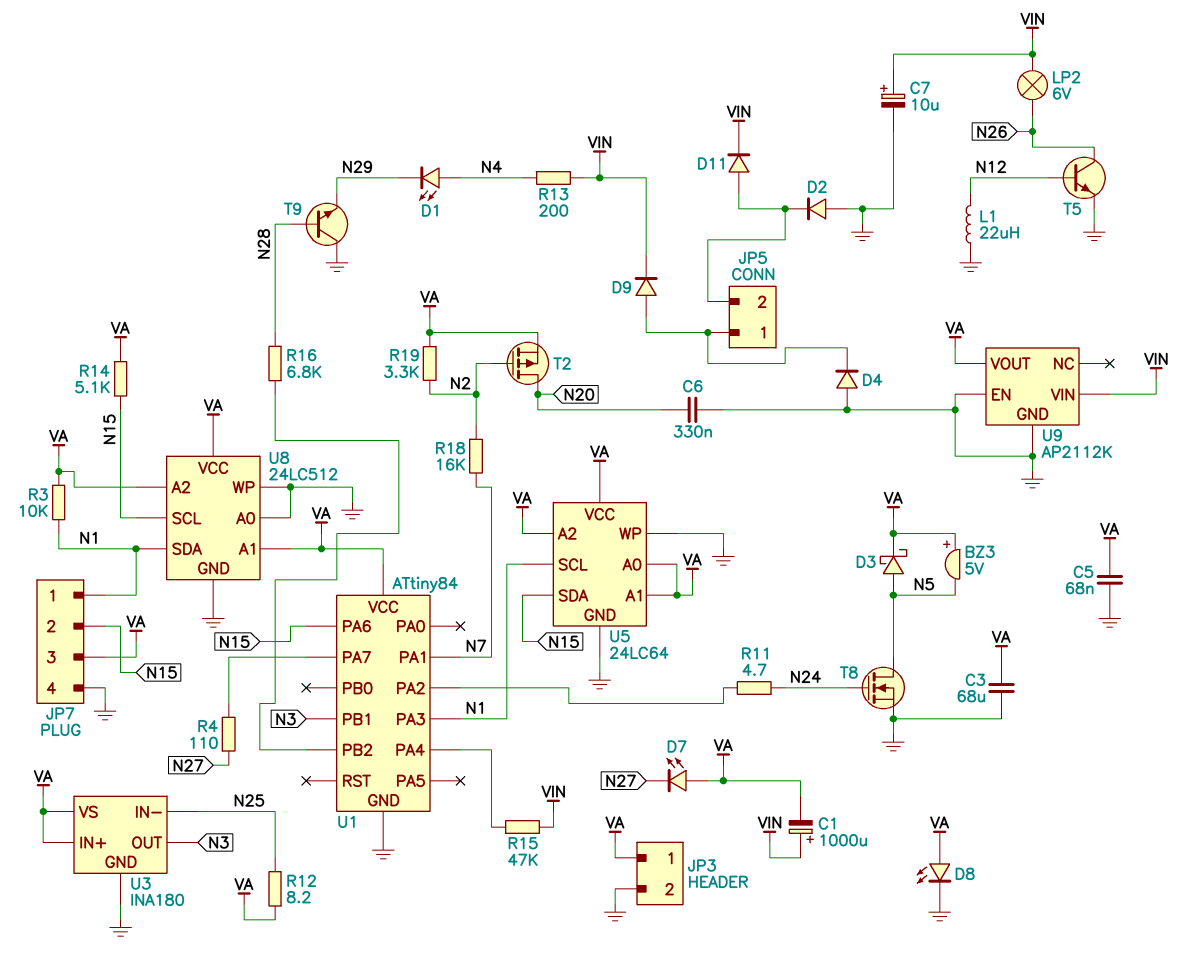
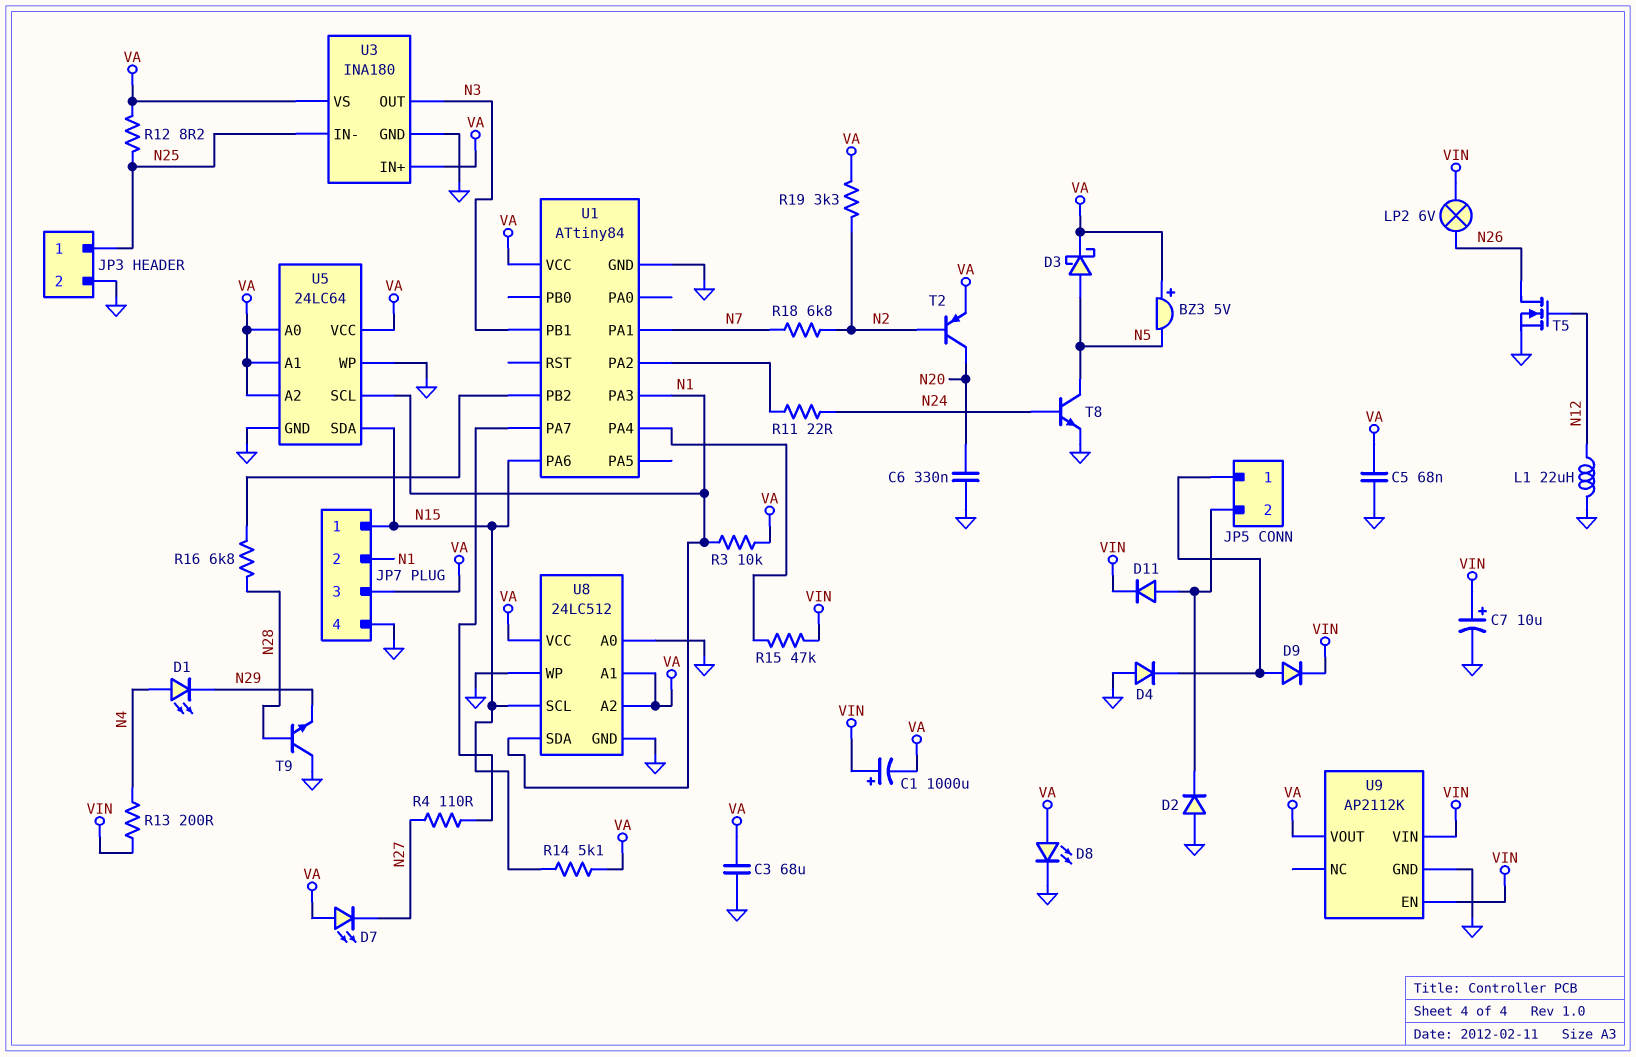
JP3 pin 1: VA -> N25
JP7 pin 1: N1 -> N15
JP7 pin 2: N15 -> N1
R11: 4.7 (N24, U1/PA2) -> 22 (N24, U1/PA2)
R18: 16k (N2, N7) -> 6.8k (N2, N7)
T2: PMOS (G N2, D N20, S VA) -> PNP (B N2, C N20, E VA)
T5: NPN (B N12, C N26, E GND) -> NMOS (G N12, D N26, S GND)
T8: NMOS (G N24, D N5, S GND) -> NPN (B N24, C N5, E GND)
U9 pin EN: GND -> VIN

